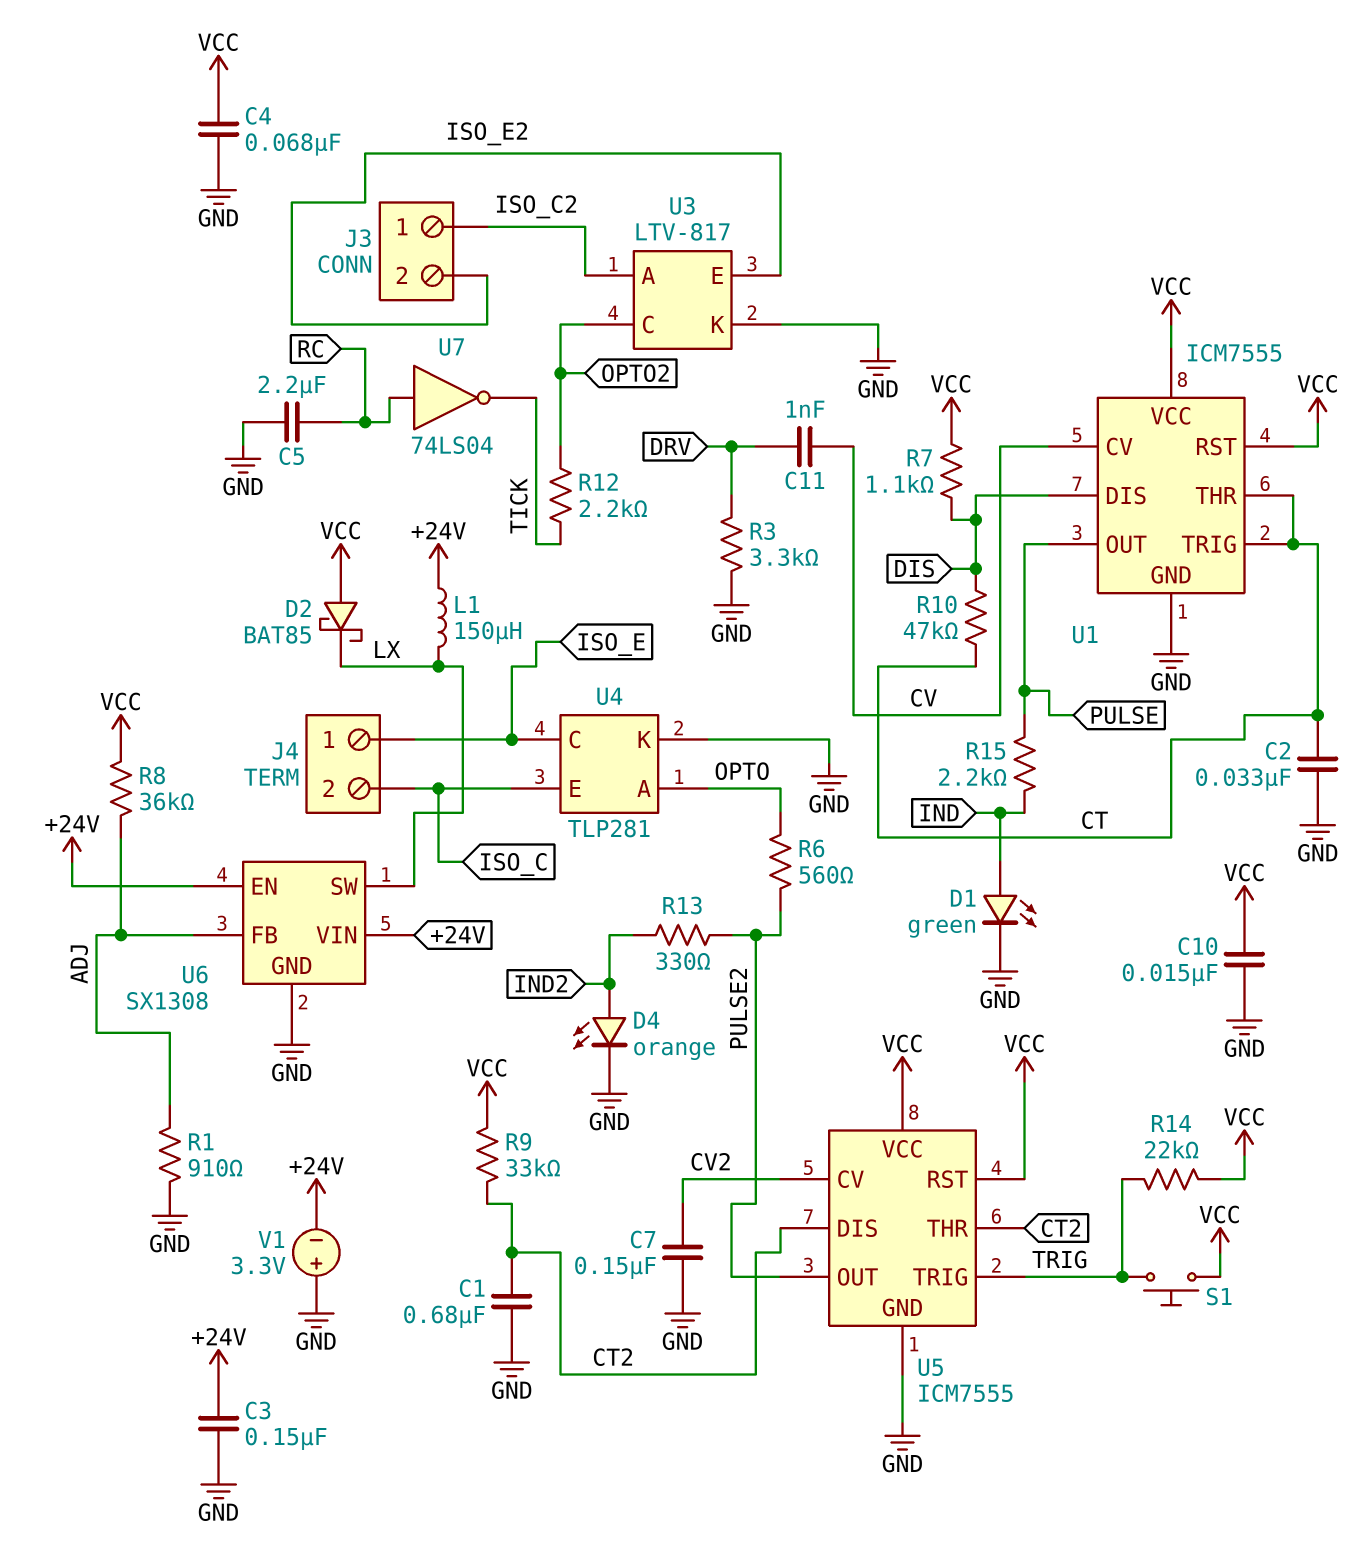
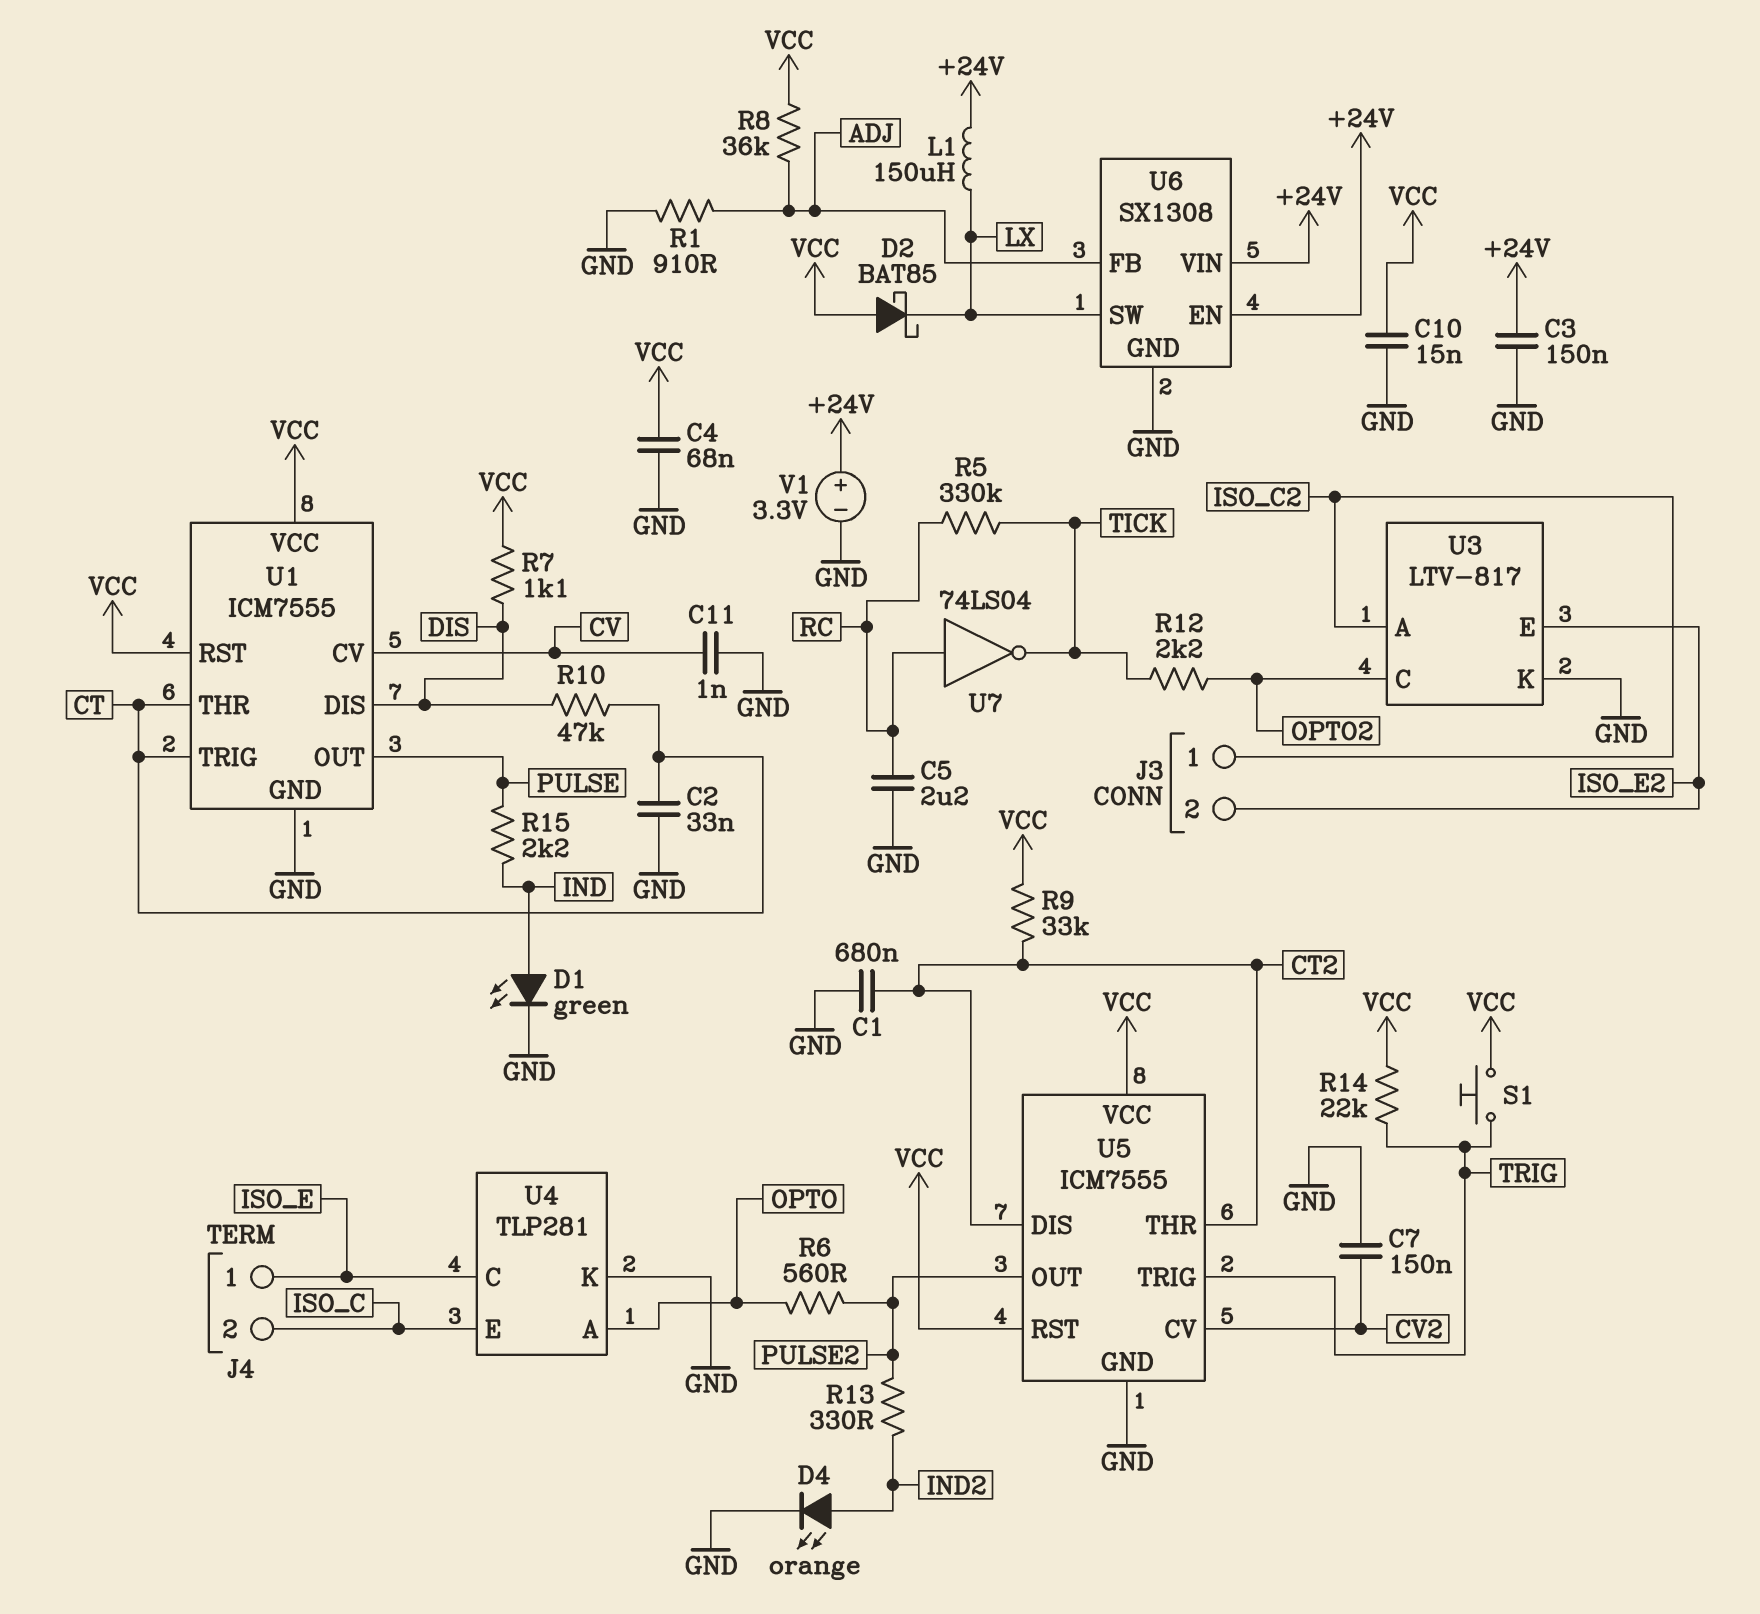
C11: 1nF (CV, DRV) -> 1nF (CV, GND)
R3: 3.3k (DRV, GND) -> none
R5: none -> 330k (RC, TICK)
V1: 3.3V (plus GND, minus +24V) -> 3.3V (plus +24V, minus GND)

